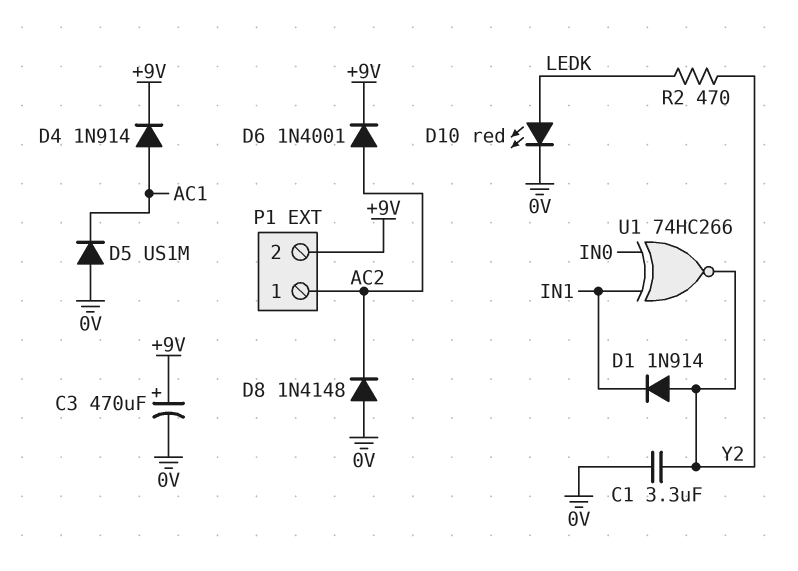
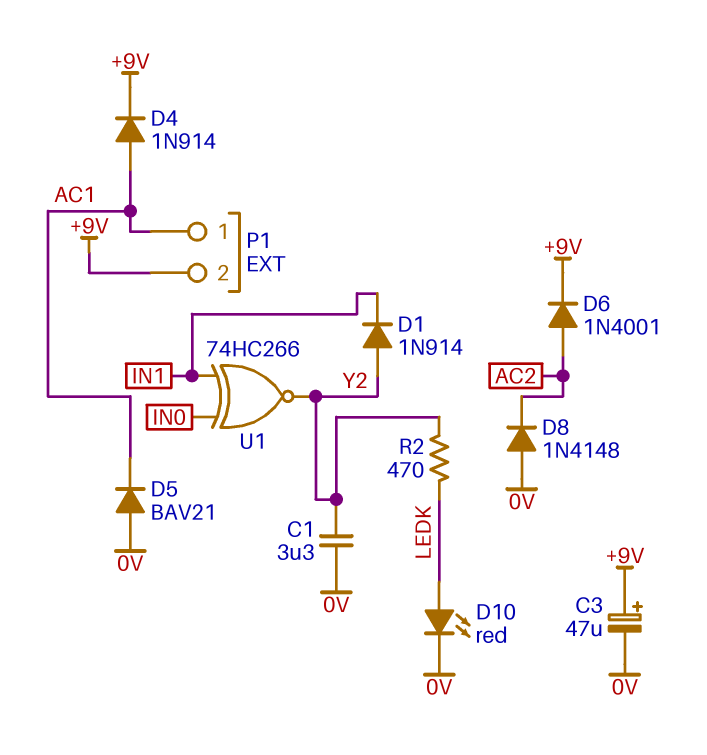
C3: 470uF (plus +9V, minus 0V) -> 47uF (plus +9V, minus 0V)
D5: diode US1M (A 0V, K AC1) -> diode BAV21 (A 0V, K AC1)
P1 pin 1: AC2 -> AC1

